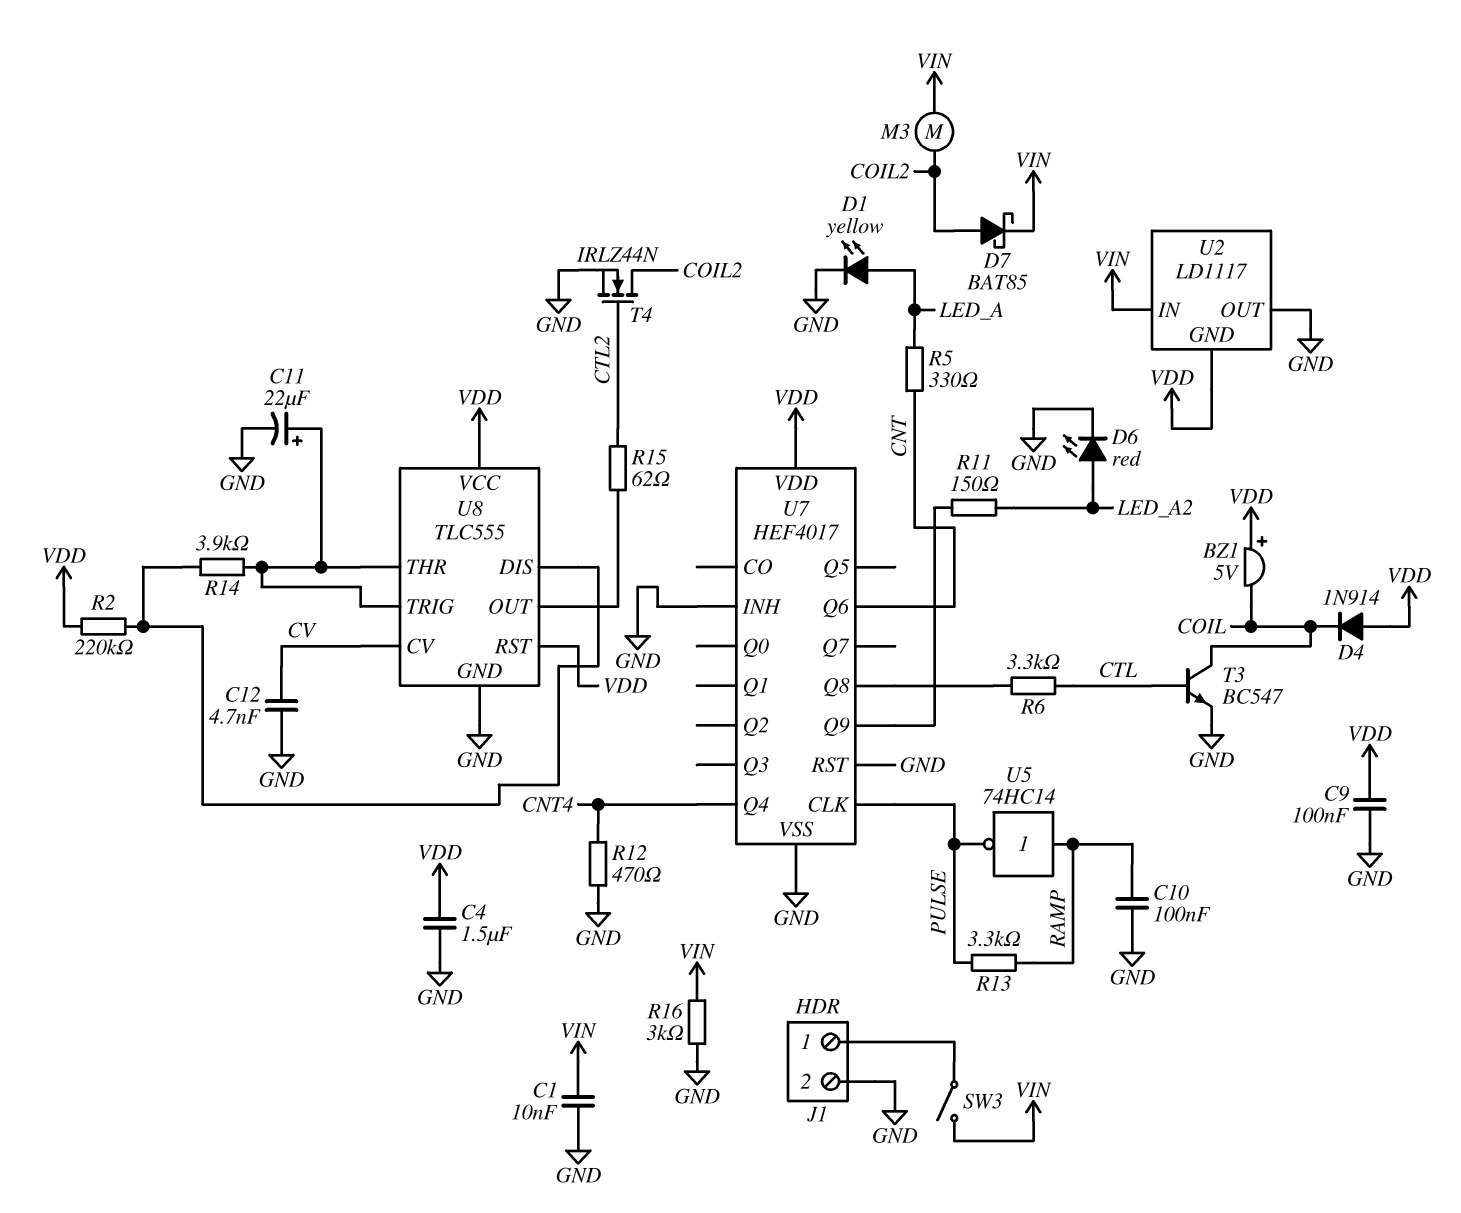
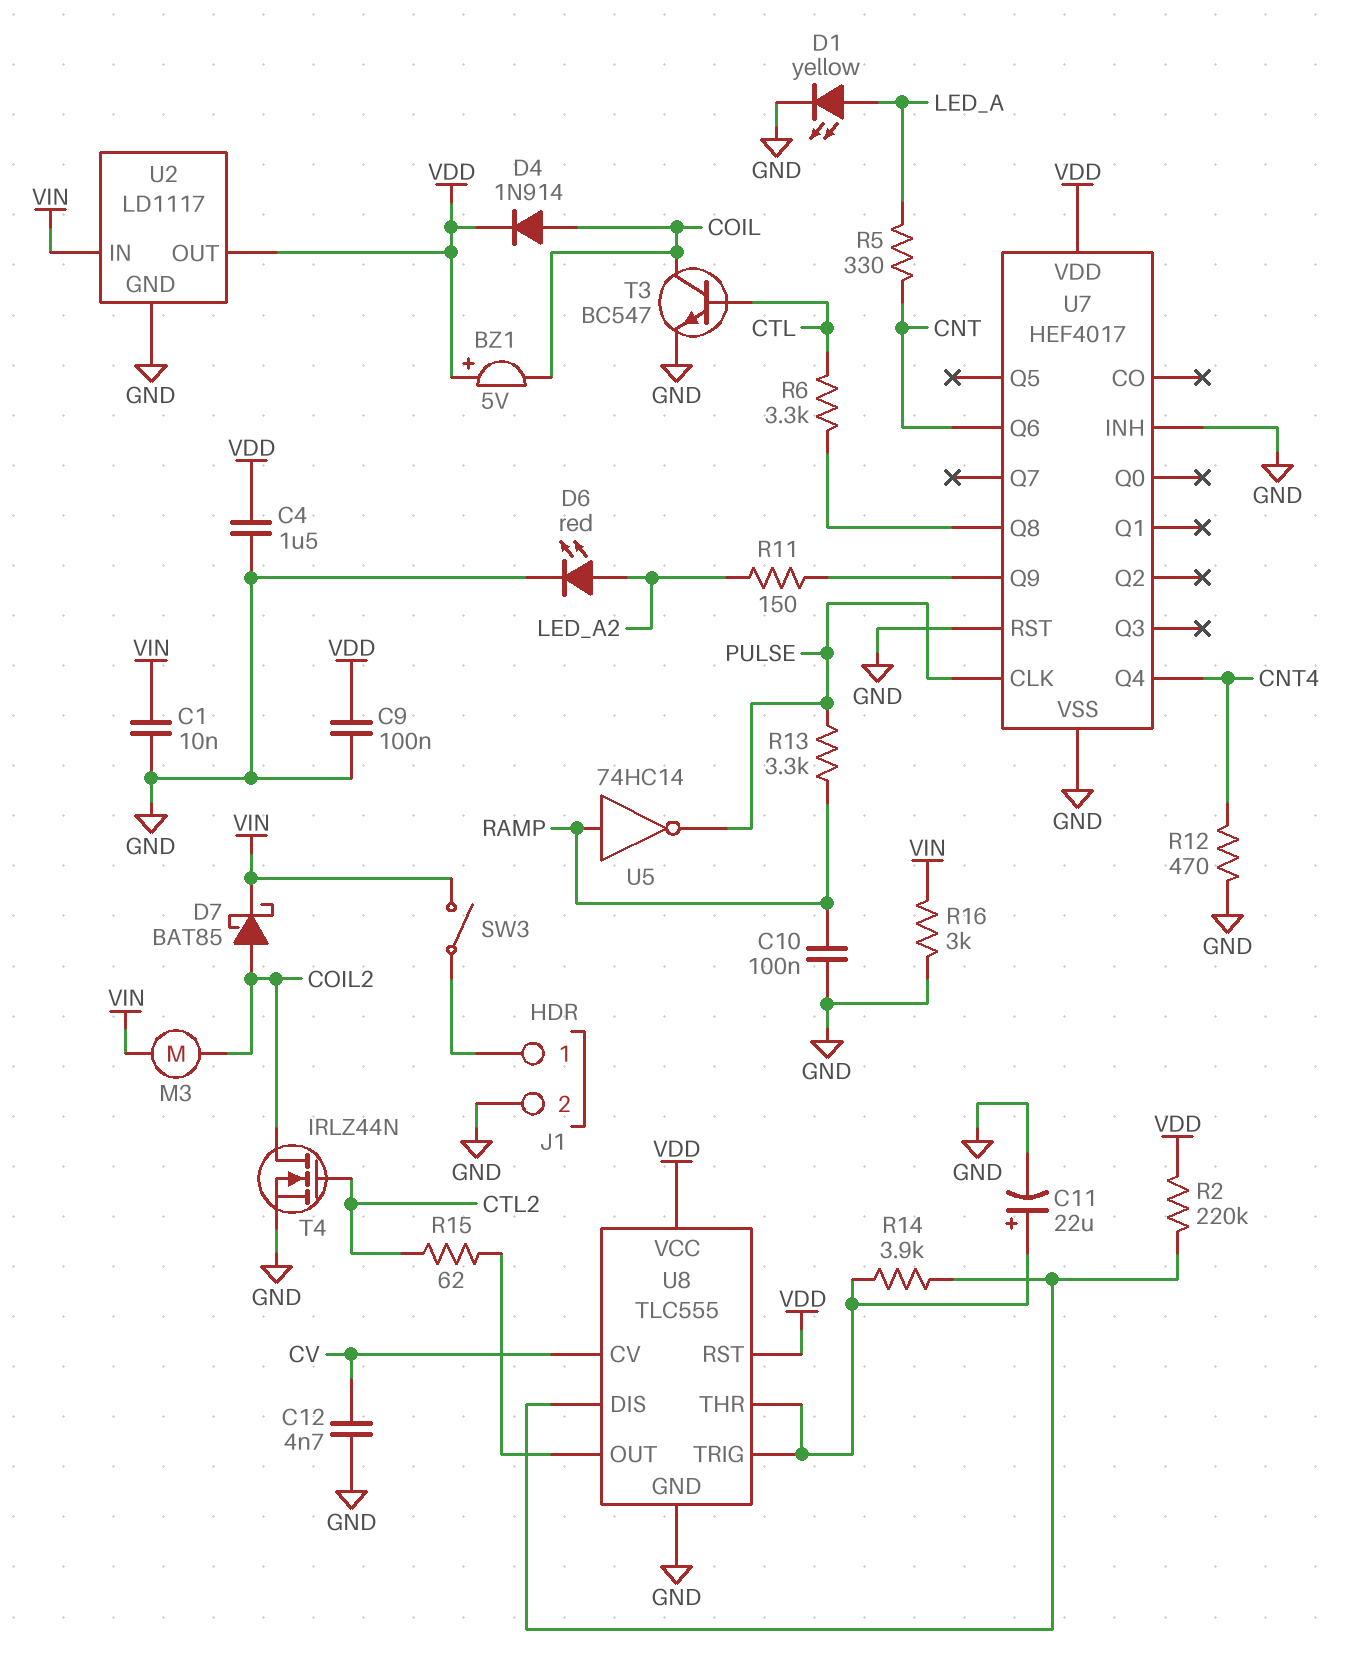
D4: diode 1N914 (A VDD, K COIL) -> diode 1N914 (A COIL, K VDD)
U2 pin GND: VDD -> GND
U2 pin OUT: GND -> VDD

